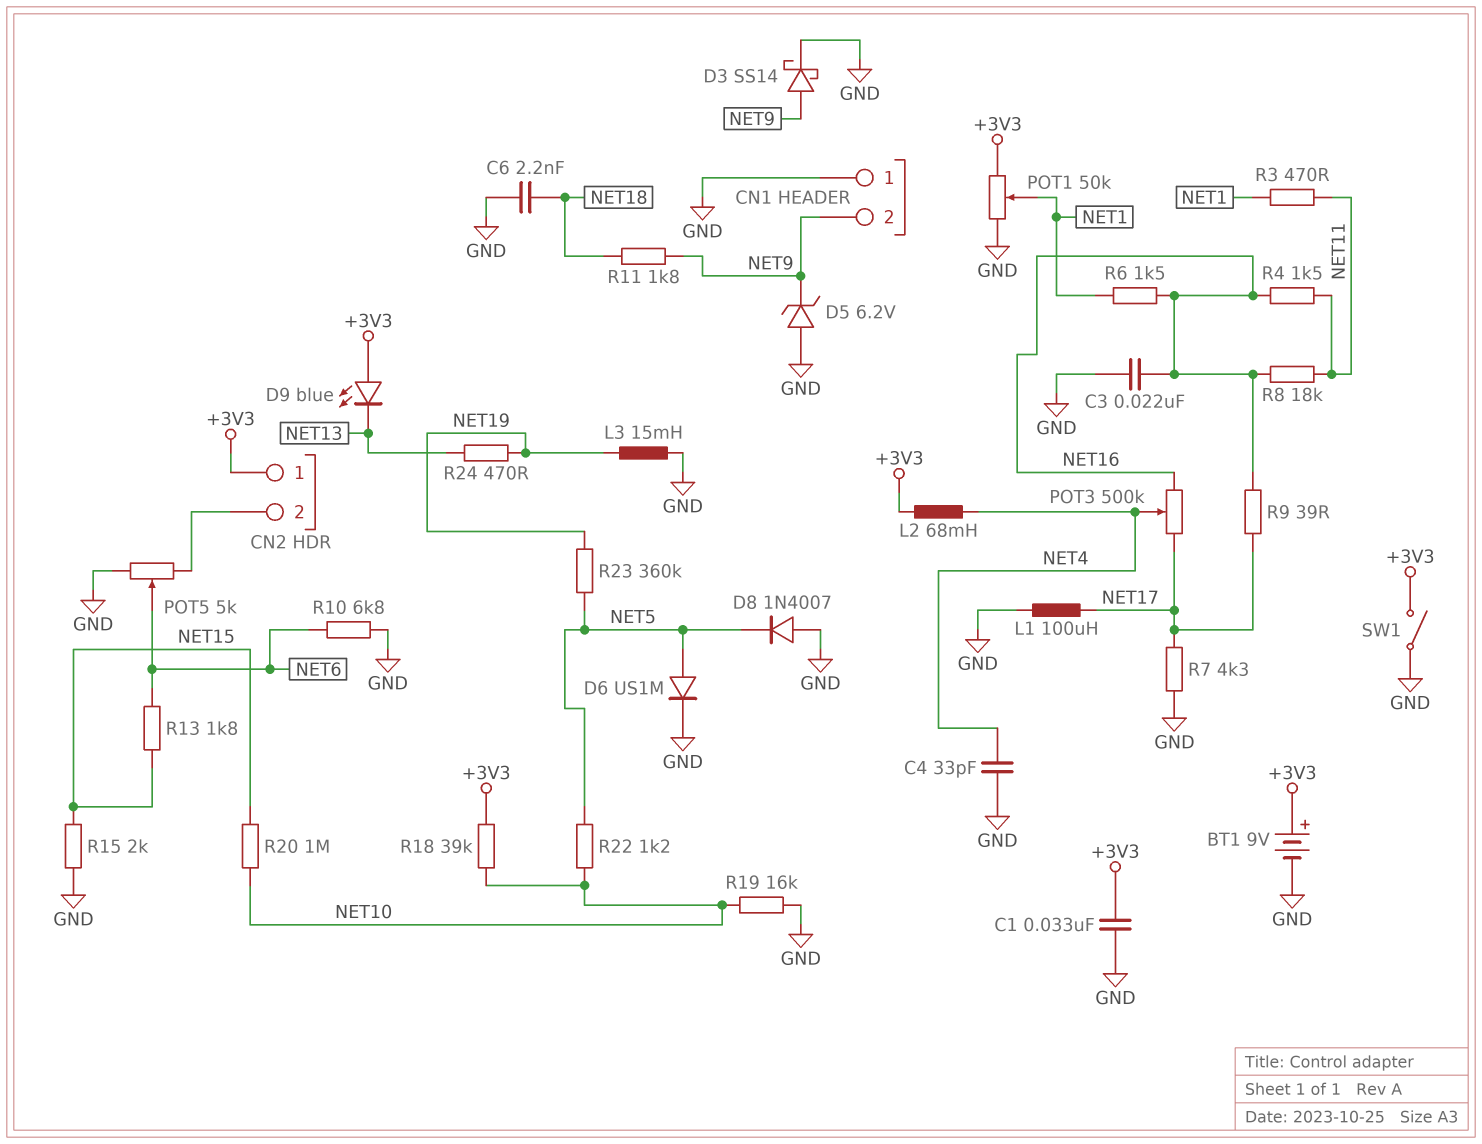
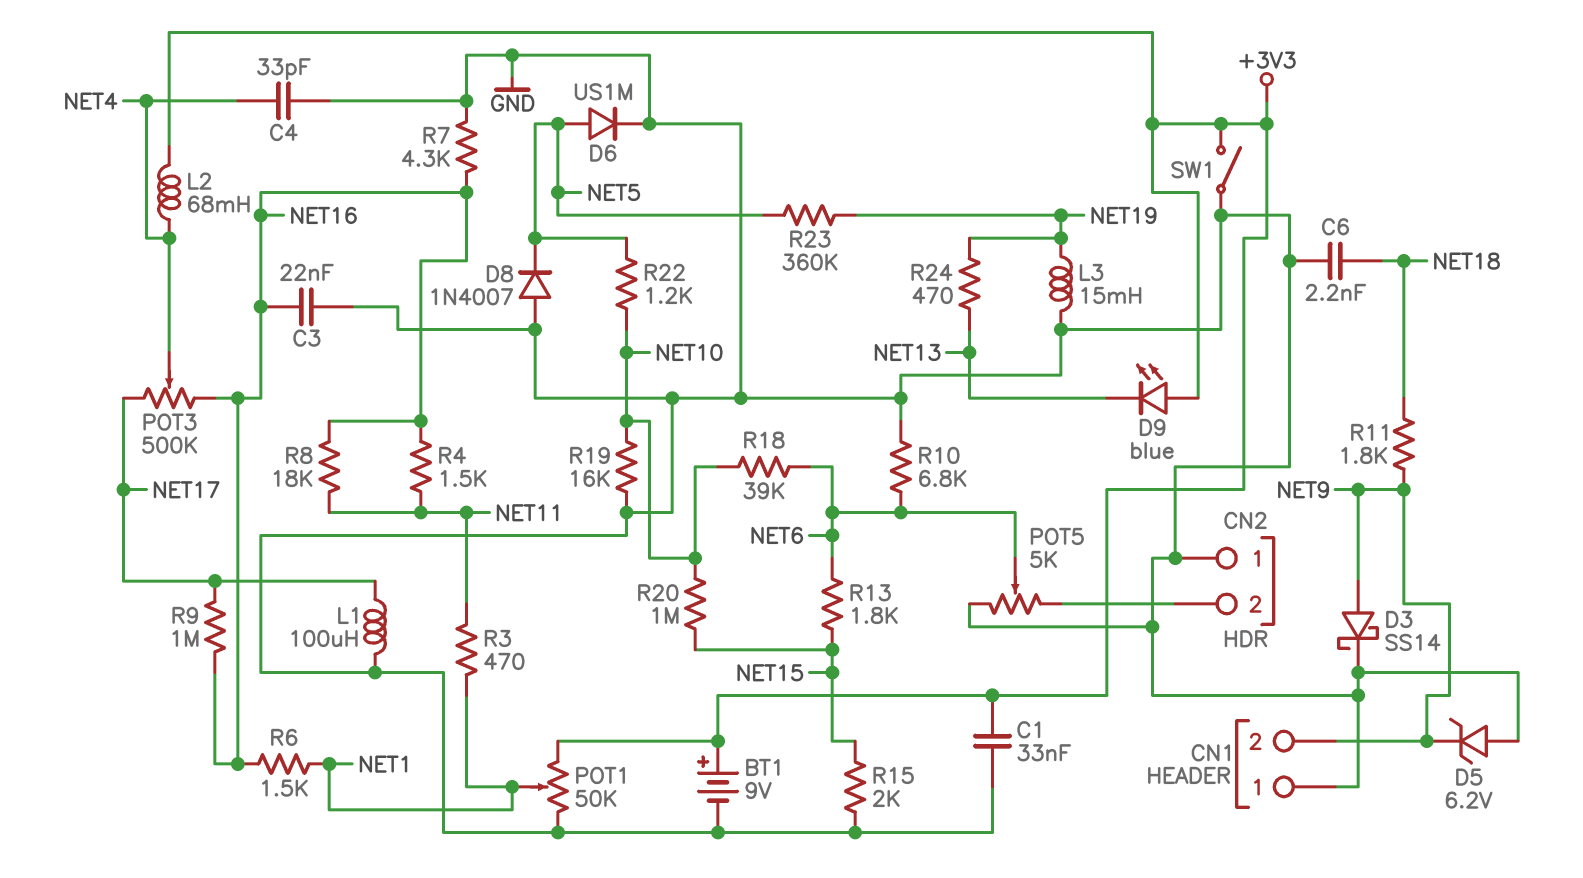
CN2 pin 1: +3V3 -> GND
R7: 4.3k (GND, NET17) -> 4.3k (GND, NET16)
R9: 39 (NET16, NET17) -> 1M (NET16, NET17)
R18: 39k (+3V3, NET10) -> 39k (NET6, NET10)

